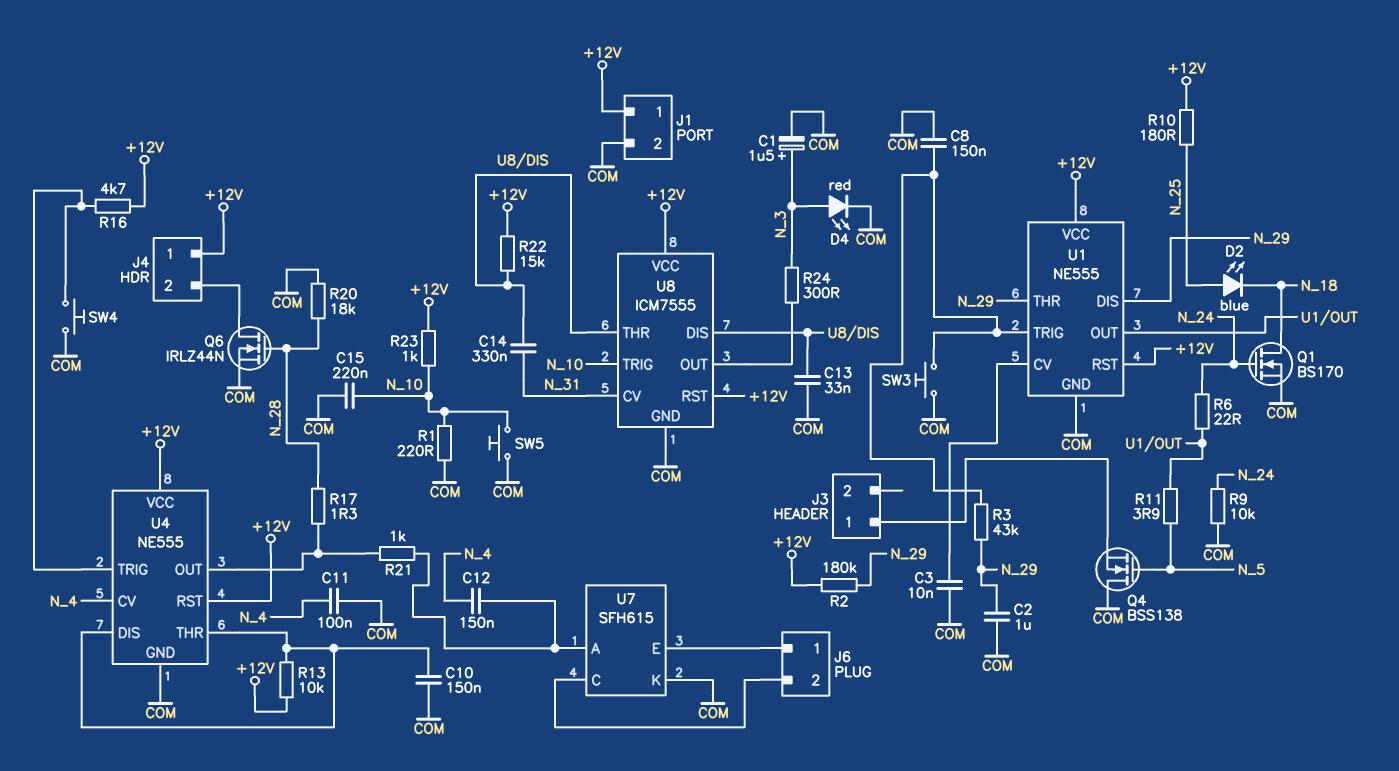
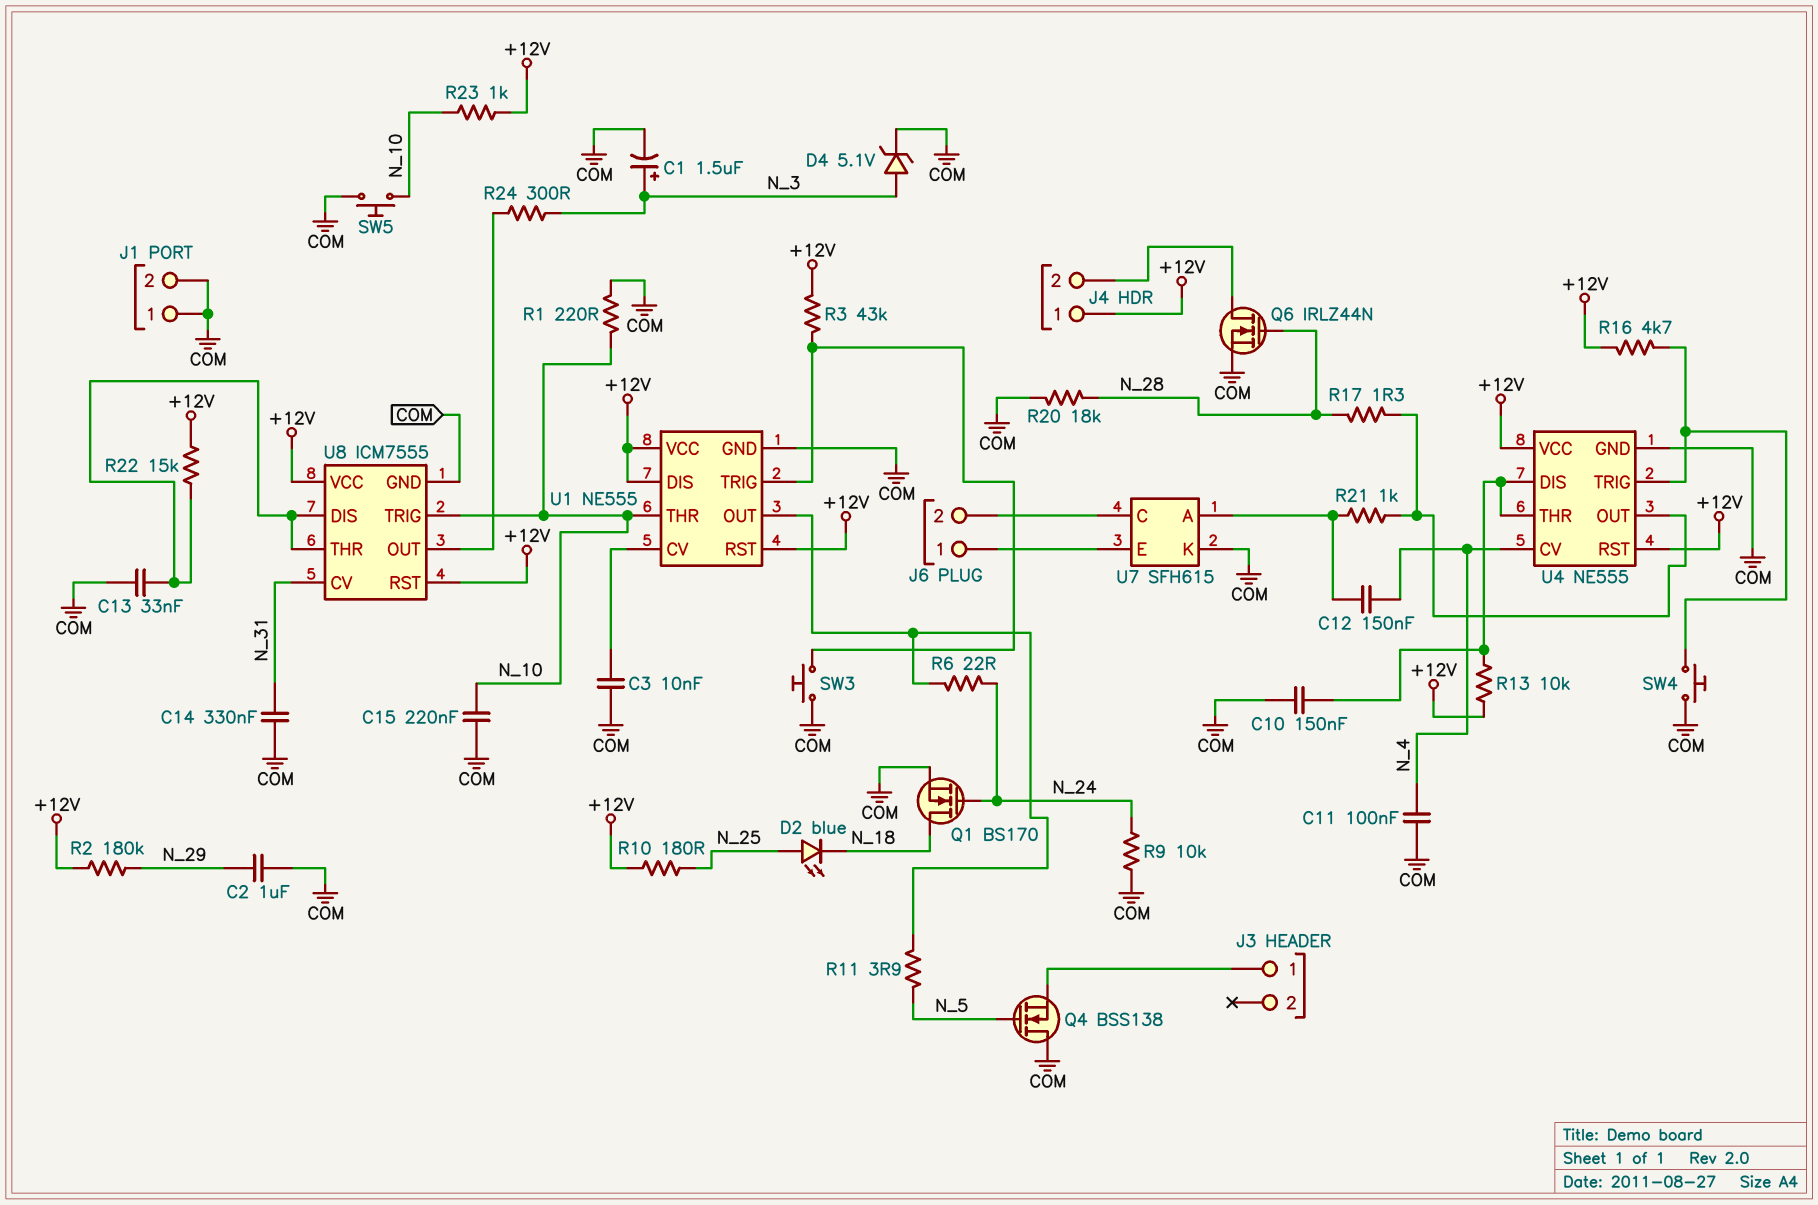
C8: 150nF (COM, U1/TRIG) -> none
C14: 330nF (N_31, U8/DIS) -> 330nF (COM, N_31)
D4: LED red (A N_3, K COM) -> zener 5.1V (A N_3, K COM)
J1 pin 1: +12V -> COM
R3: 43k (N_29, U1/TRIG) -> 43k (+12V, U1/TRIG)
U1 pin DIS: N_29 -> +12V
U1 pin THR: N_29 -> N_10

